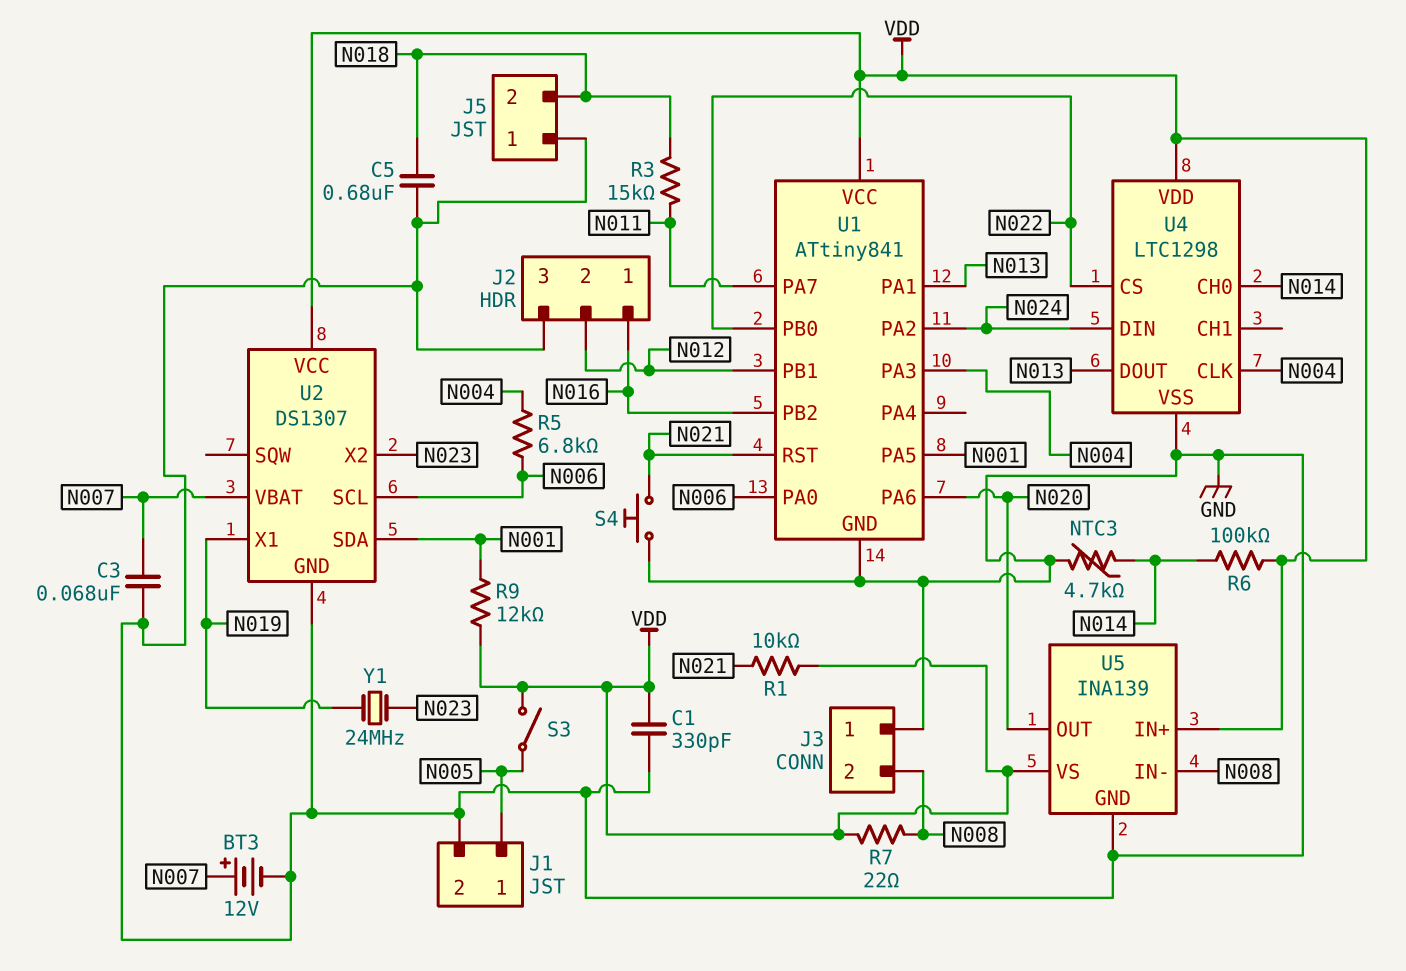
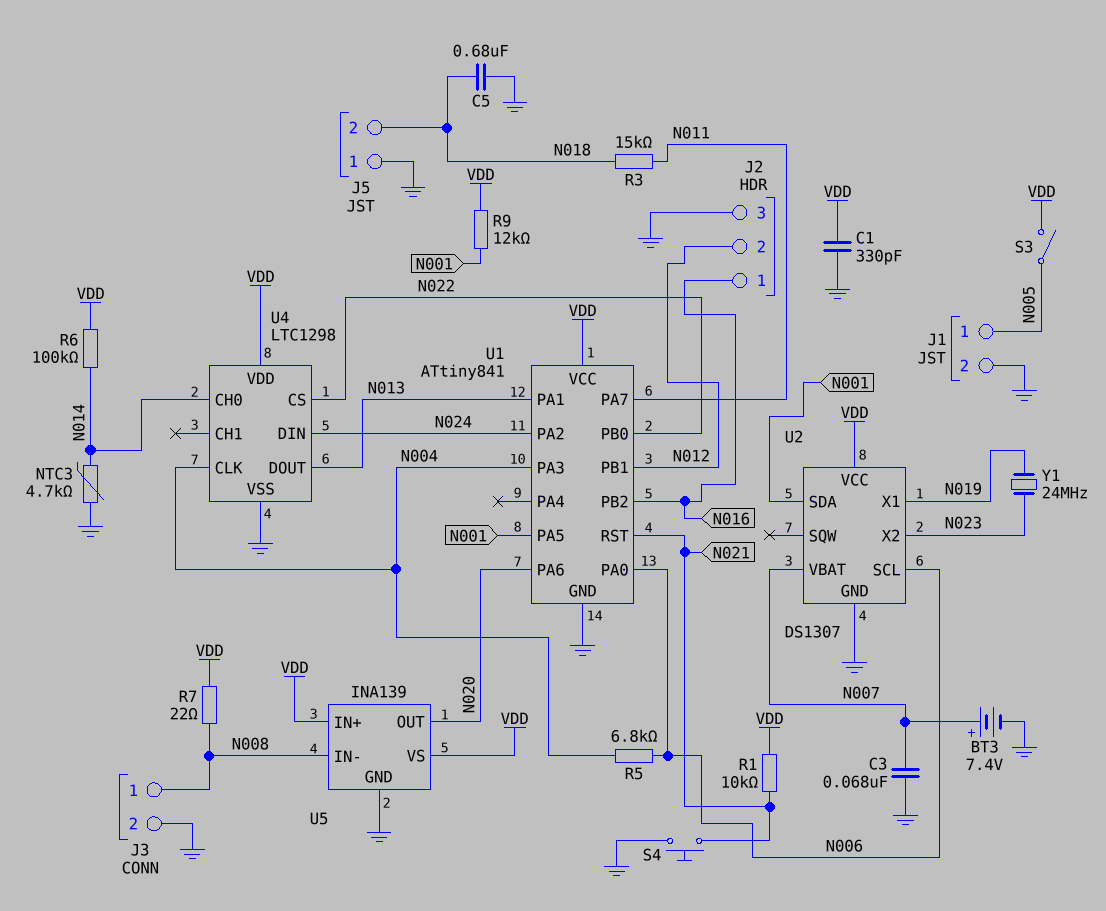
BT3: 12V (plus N007, minus GND) -> 7.4V (plus N007, minus GND)
J3 pin 1: GND -> N008
J3 pin 2: N008 -> GND

